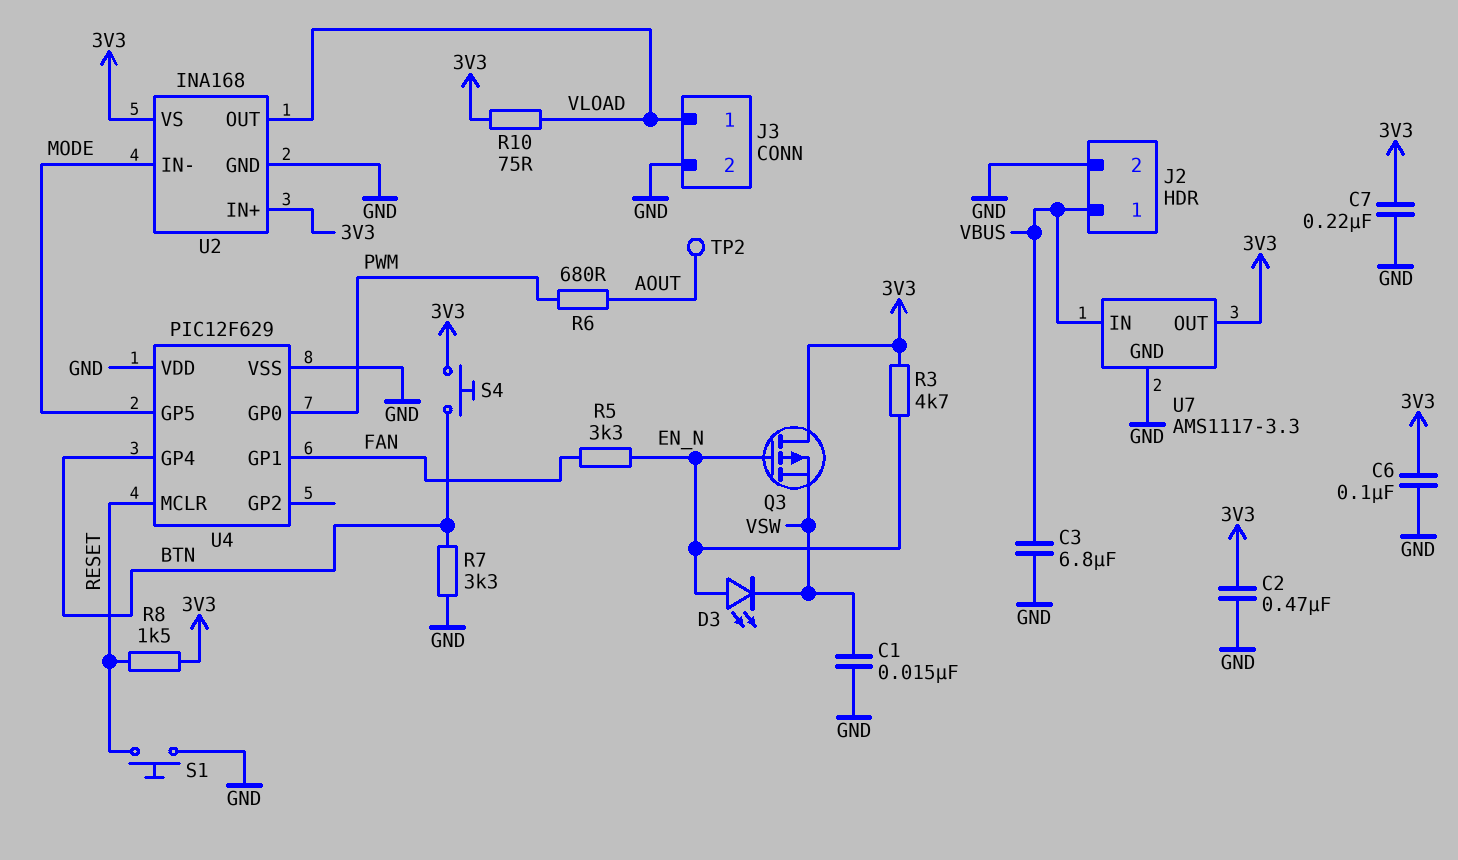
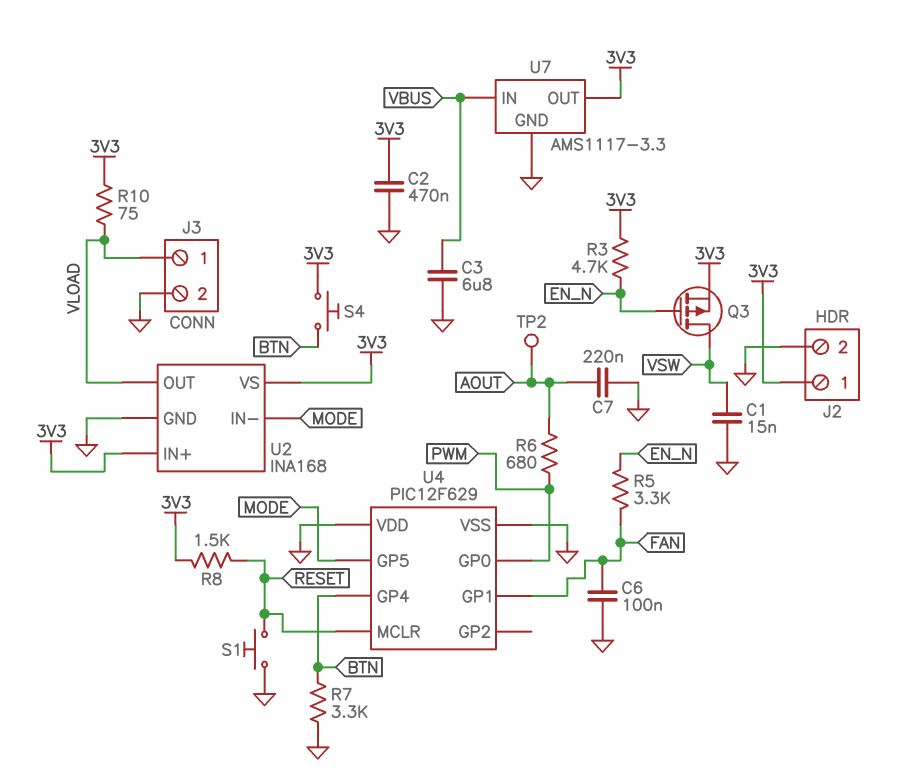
C6: 100nF (3V3, GND) -> 100nF (FAN, GND)
C7: 220nF (3V3, GND) -> 220nF (AOUT, GND)
D3: LED (A EN_N, K VSW) -> none
J2 pin 1: VBUS -> 3V3
Q3: PMOS (G EN_N, D 3V3, S VSW) -> PMOS (G EN_N, D VSW, S 3V3)

